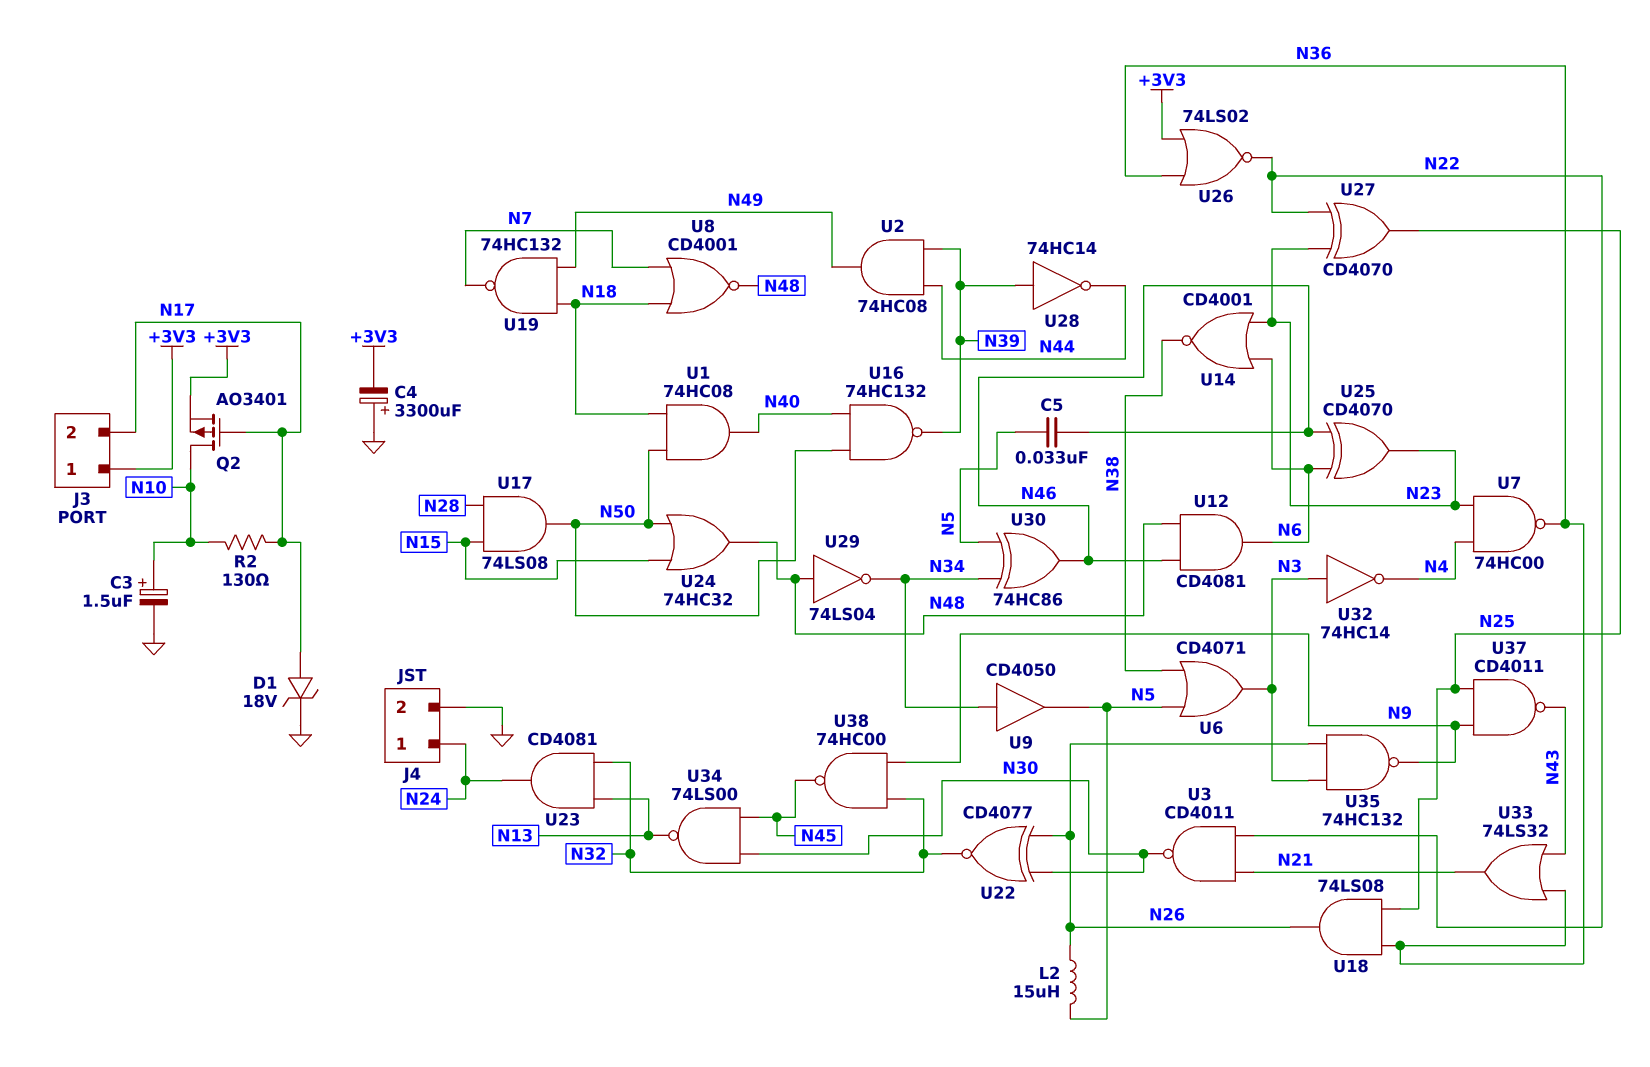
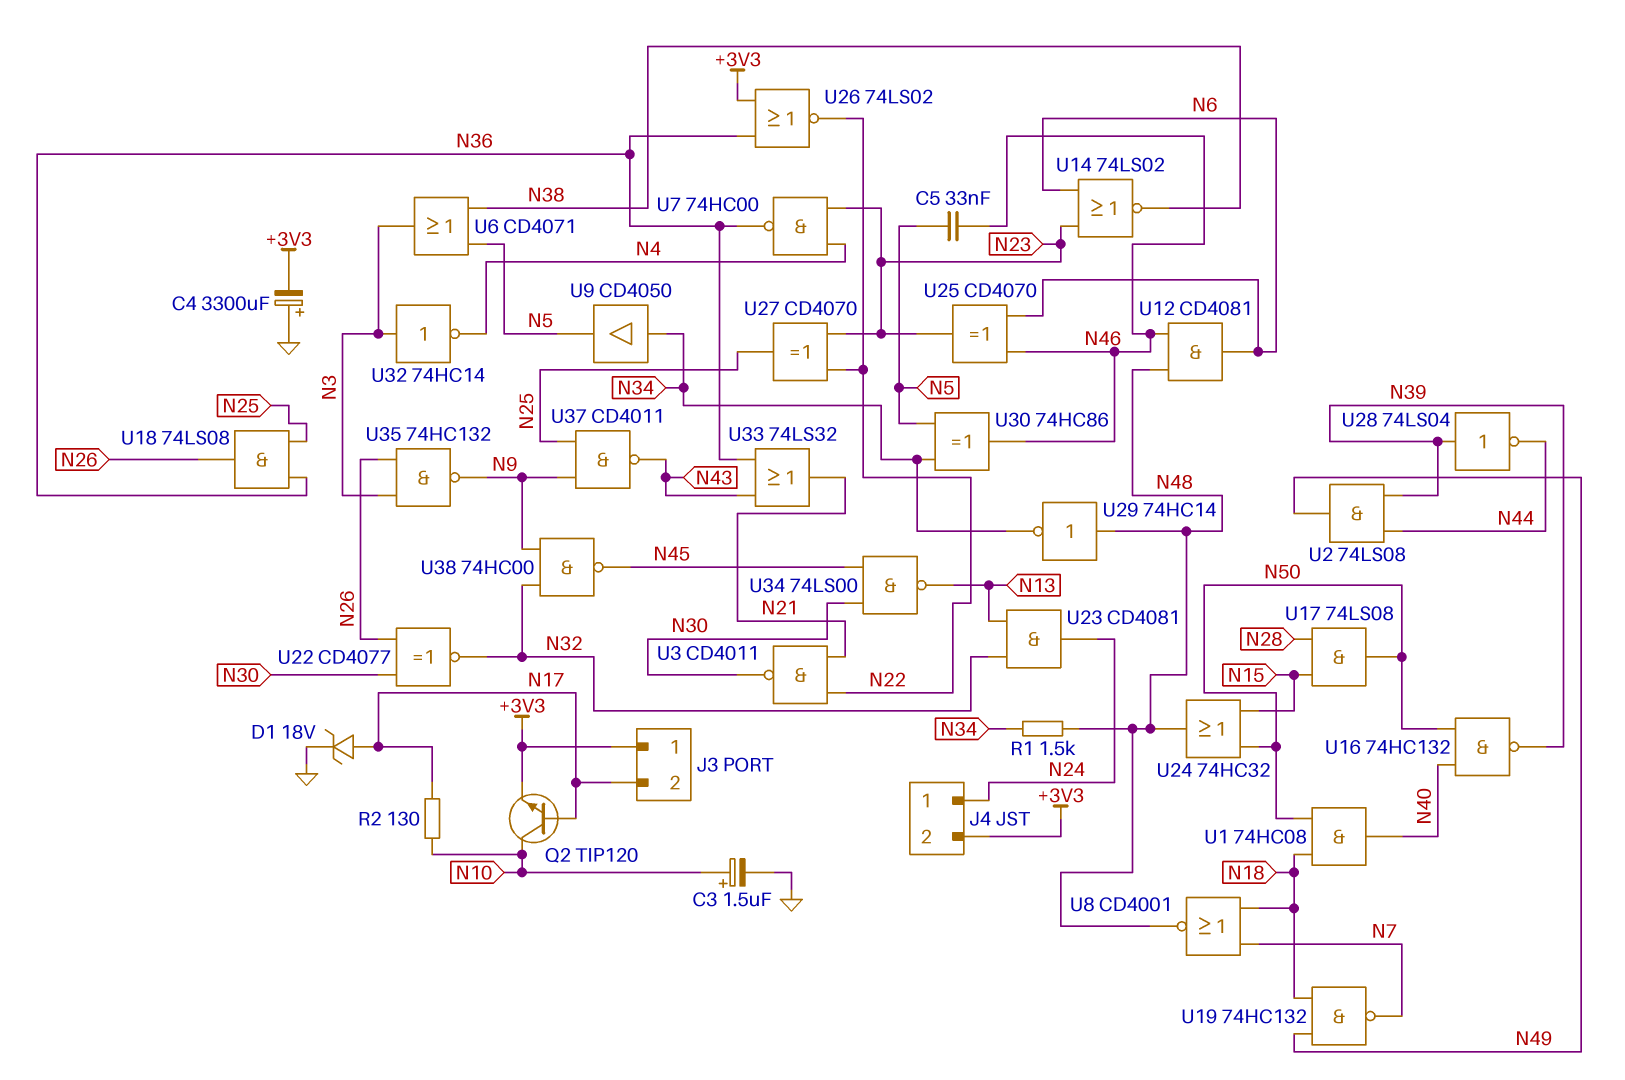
J4 pin 2: GND -> +3V3
L2: 15uH (N5, N26) -> none
Q2: PMOS AO3401 (G N17, D N10, S +3V3) -> NPN TIP120 (B N17, C N10, E +3V3)
R1: none -> 1.5k (N34, N48)
U2: AND 74HC08 (in N39, in N44, out N49) -> AND 74LS08 (in N39, in N44, out N49)
U14: NOR CD4001 (in N6, in N23, out N38) -> NOR 74LS02 (in N6, in N23, out N38)
U28: NOT 74HC14 (in N39, out N44) -> NOT 74LS04 (in N39, out N44)
U29: NOT 74LS04 (in N48, out N34) -> NOT 74HC14 (in N48, out N34)

